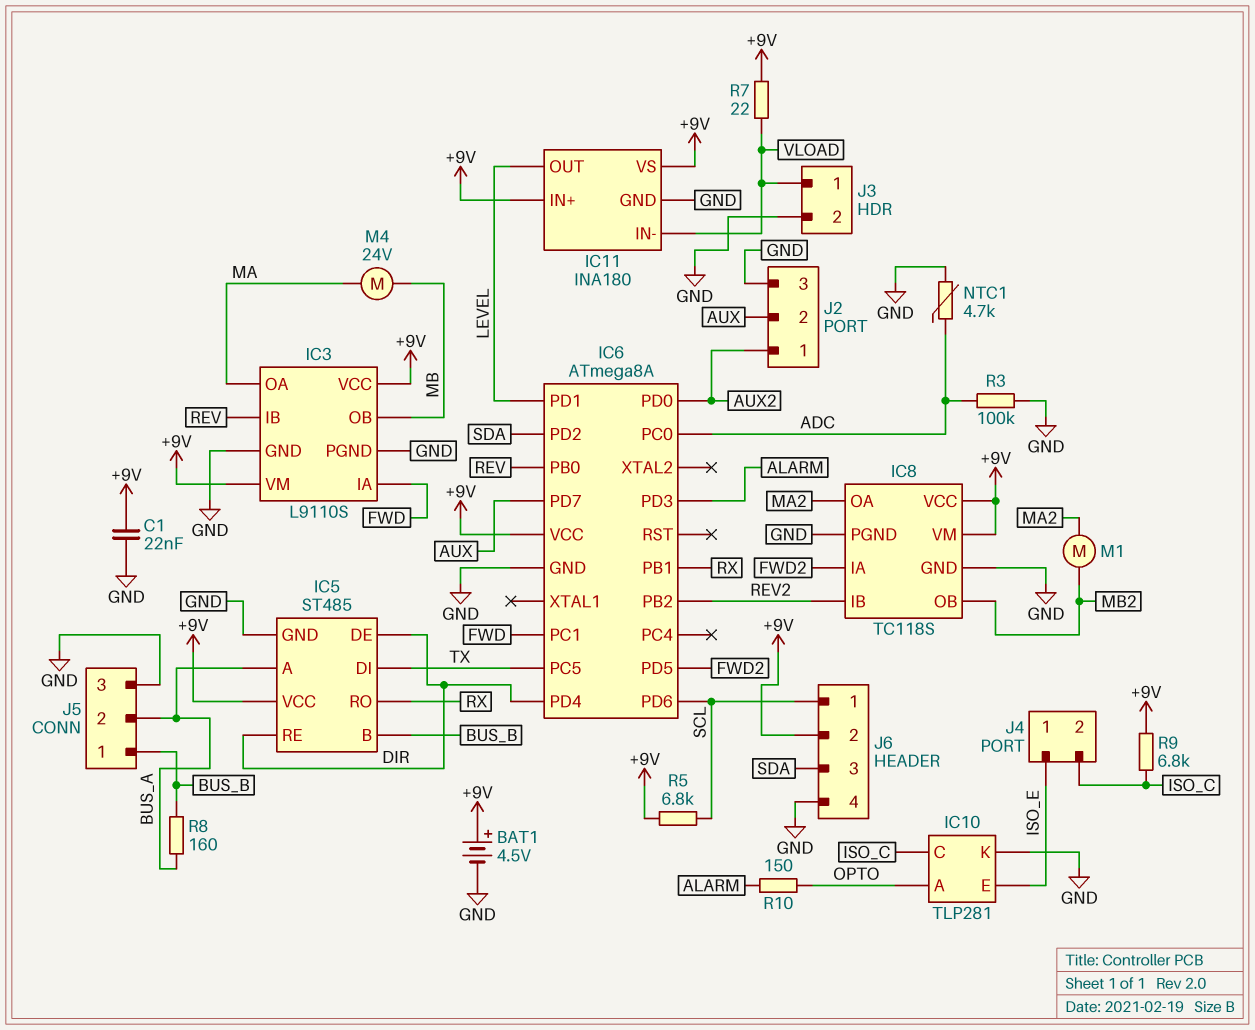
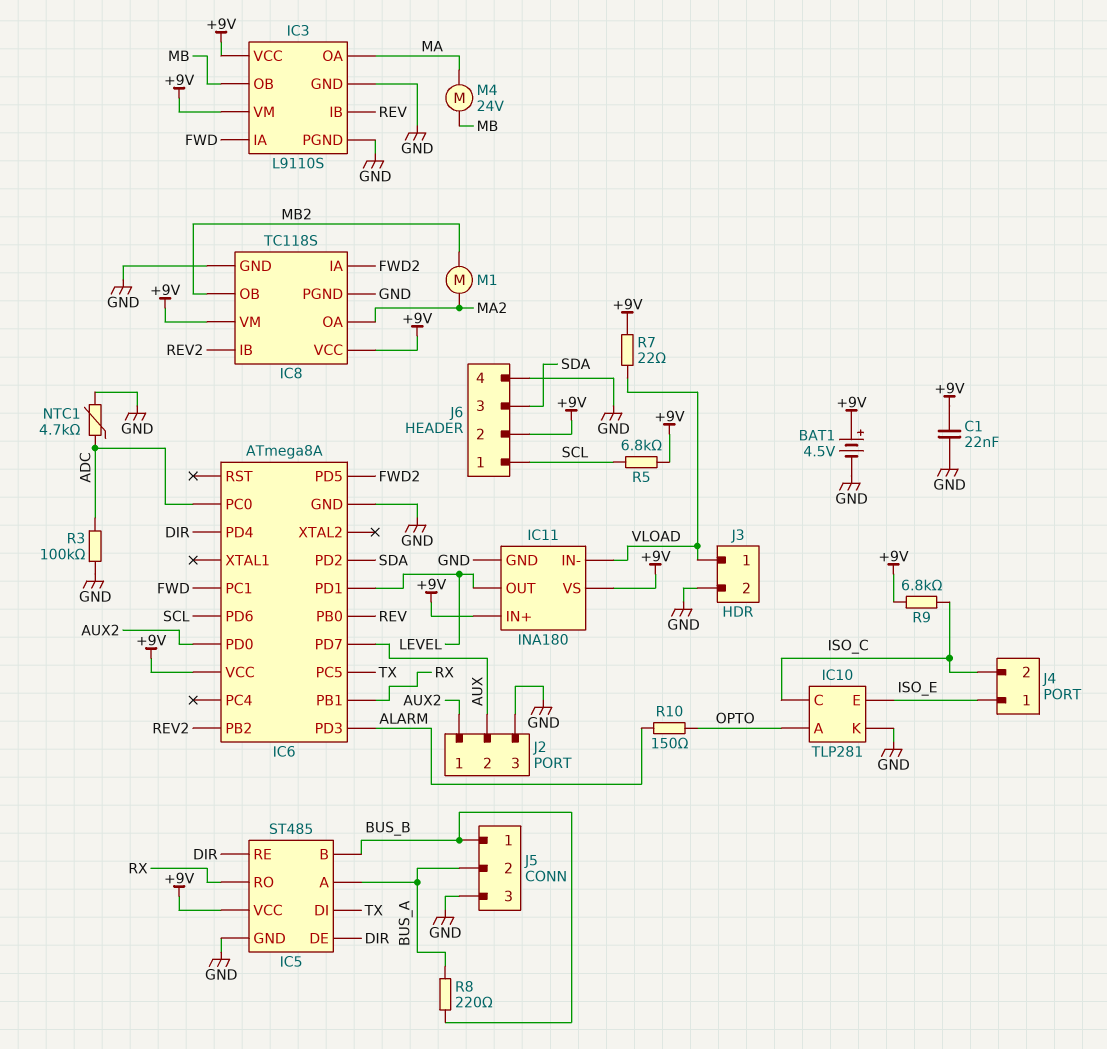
R8: 160 (BUS_A, BUS_B) -> 220 (BUS_A, BUS_B)

